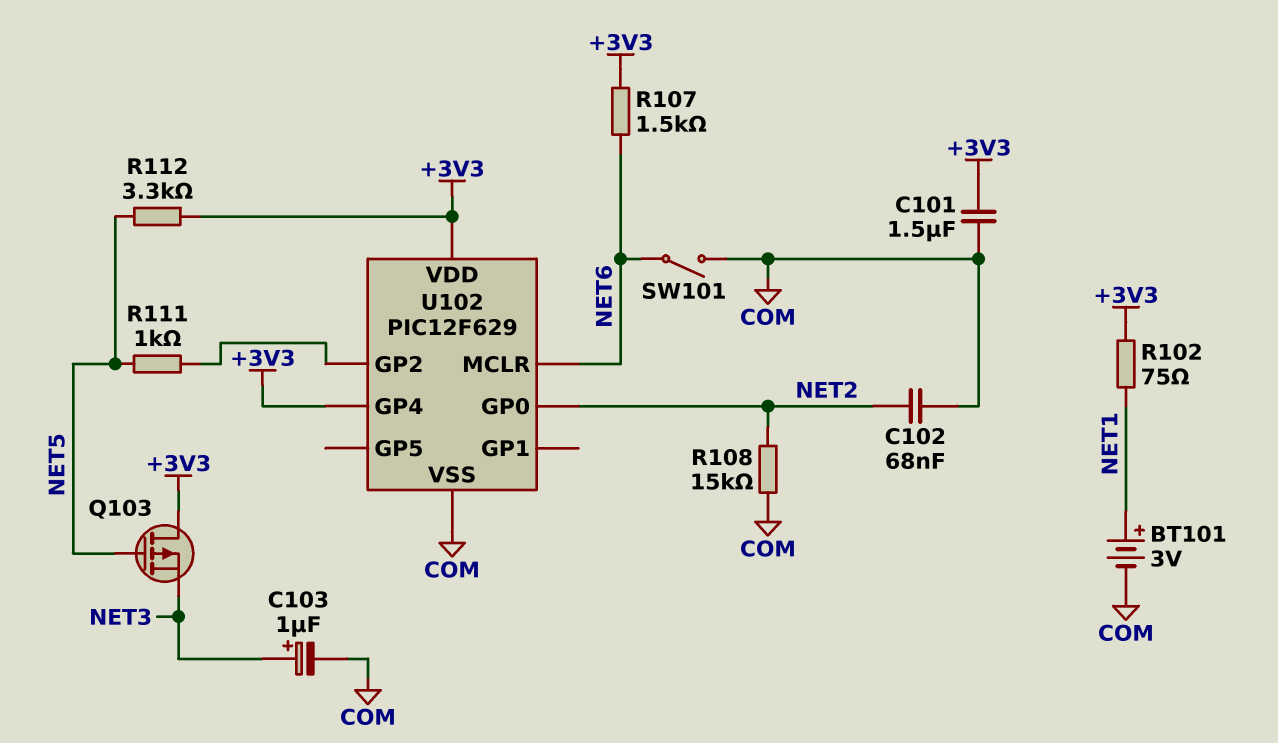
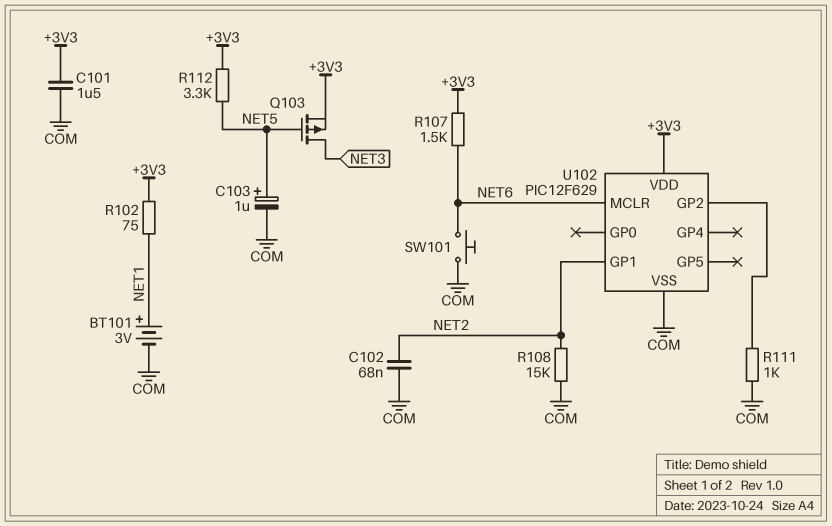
C103: 1uF (plus NET3, minus COM) -> 1uF (plus NET5, minus COM)
Q103: PMOS (G NET5, D +3V3, S NET3) -> PMOS (G NET5, D NET3, S +3V3)
R111: 1k (NET5, U102/GP2) -> 1k (COM, U102/GP2)
SW101: switch (COM, NET6) -> button (COM, NET6)
U102 pin GP0: NET2 -> none
U102 pin GP1: none -> NET2
U102 pin GP4: +3V3 -> none

